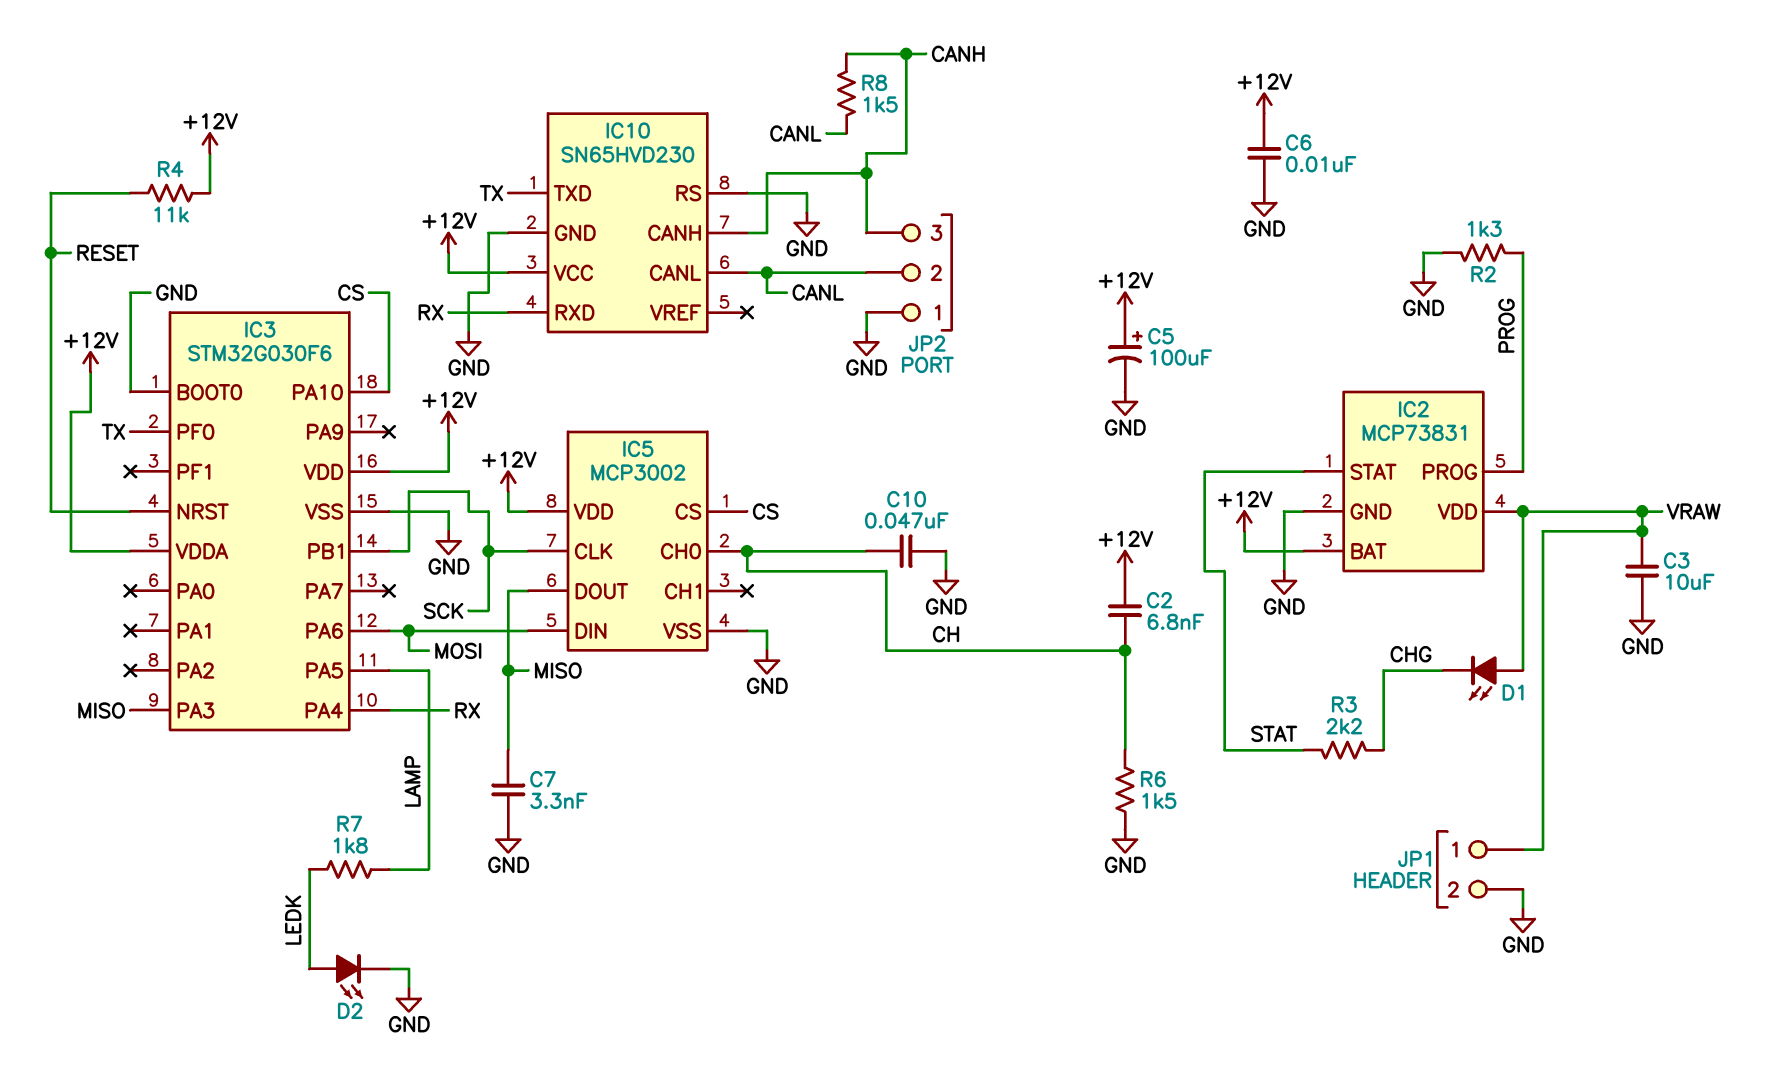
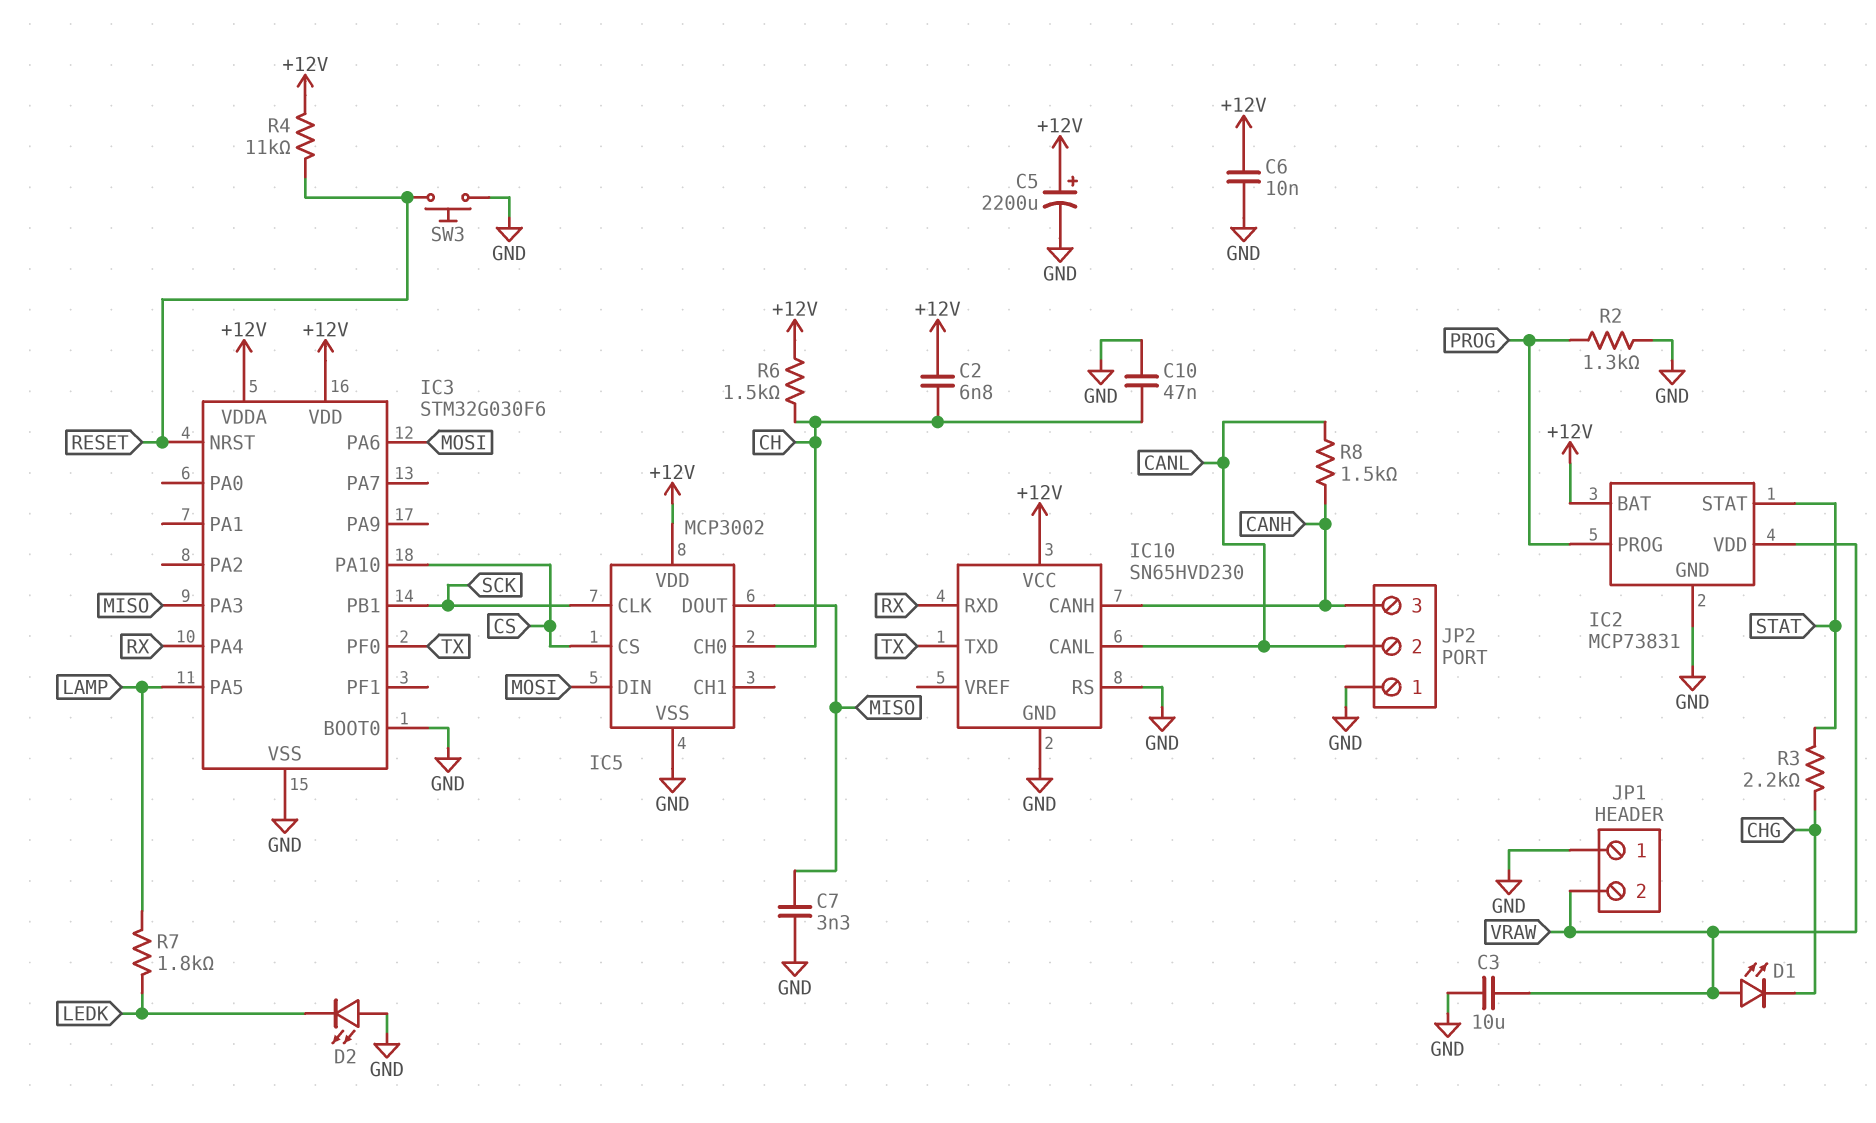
C5: 100uF (plus +12V, minus GND) -> 2200uF (plus +12V, minus GND)
D2: LED (A LEDK, K GND) -> LED (A GND, K LEDK)
JP1 pin 1: VRAW -> GND
JP1 pin 2: GND -> VRAW
R6: 1.5k (CH, GND) -> 1.5k (+12V, CH)
SW3: none -> button (GND, RESET)

